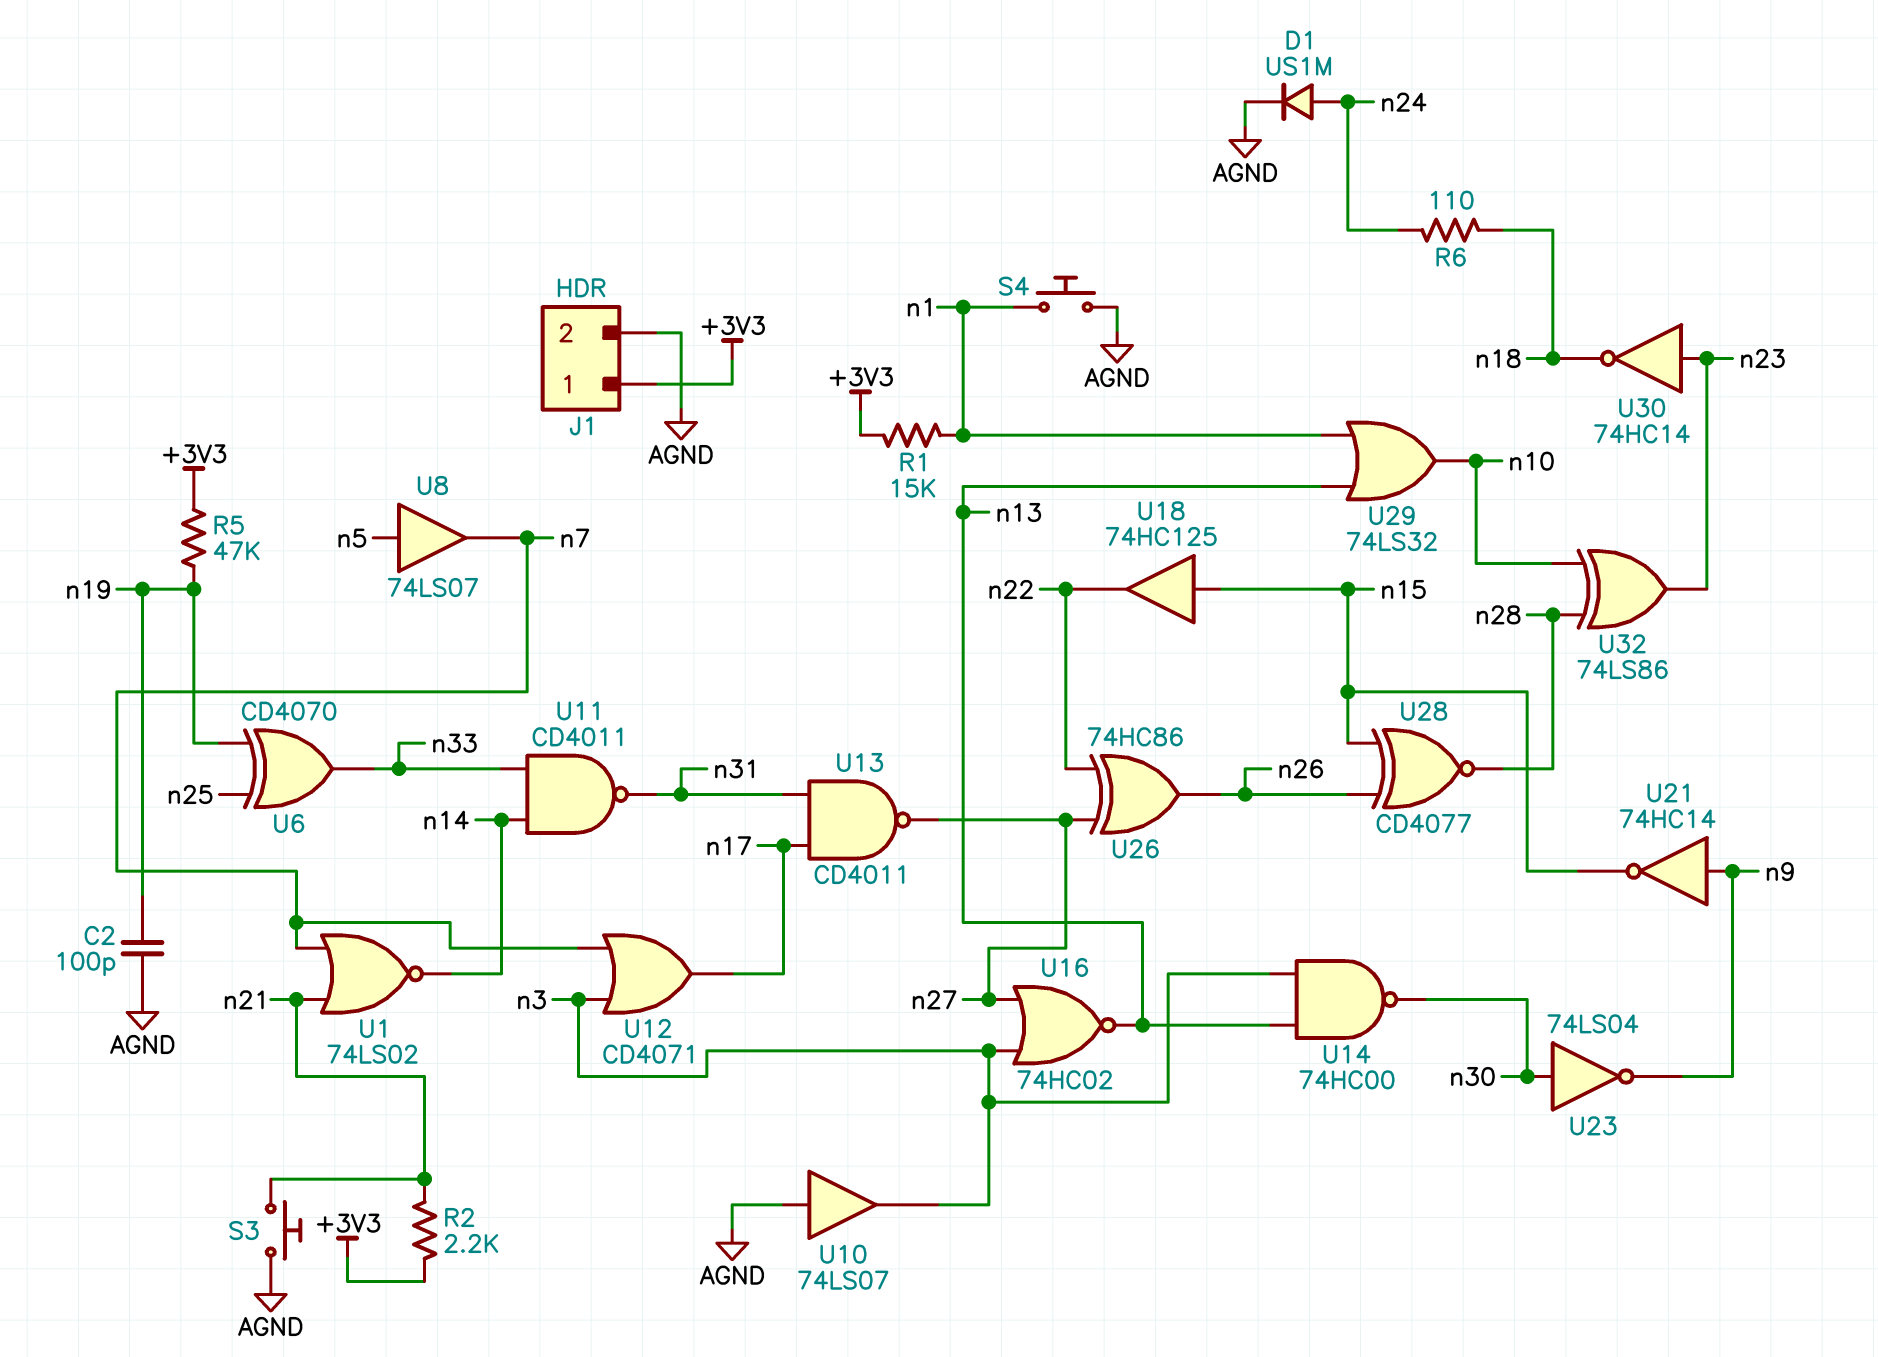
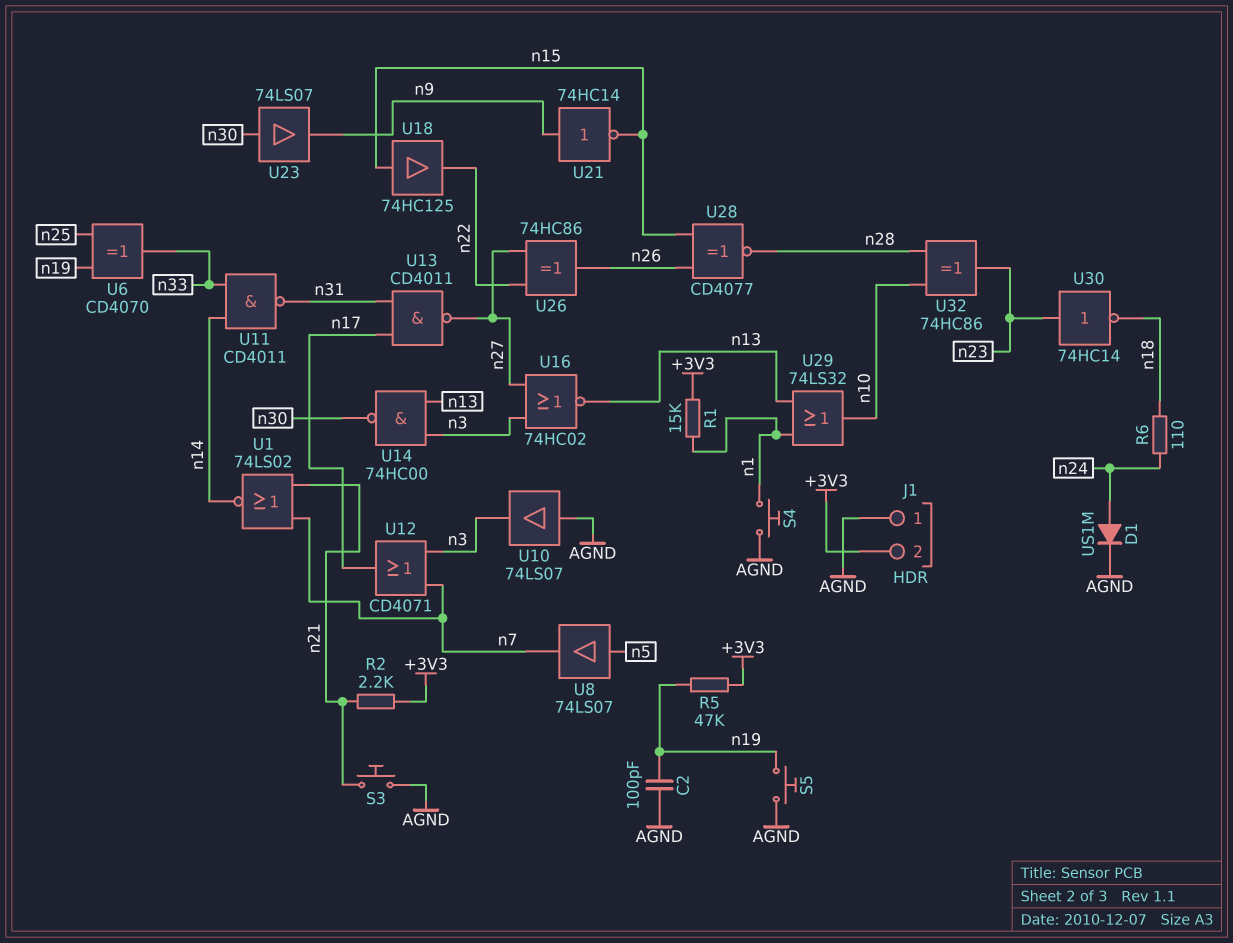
J1 pin 1: +3V3 -> AGND
J1 pin 2: AGND -> +3V3
S5: none -> button (AGND, n19)
U23: NOT 74LS04 (in n30, out n9) -> buffer 74LS07 (in n30, out n9)
U32: XOR 74LS86 (in n10, in n28, out n23) -> XOR 74HC86 (in n10, in n28, out n23)

